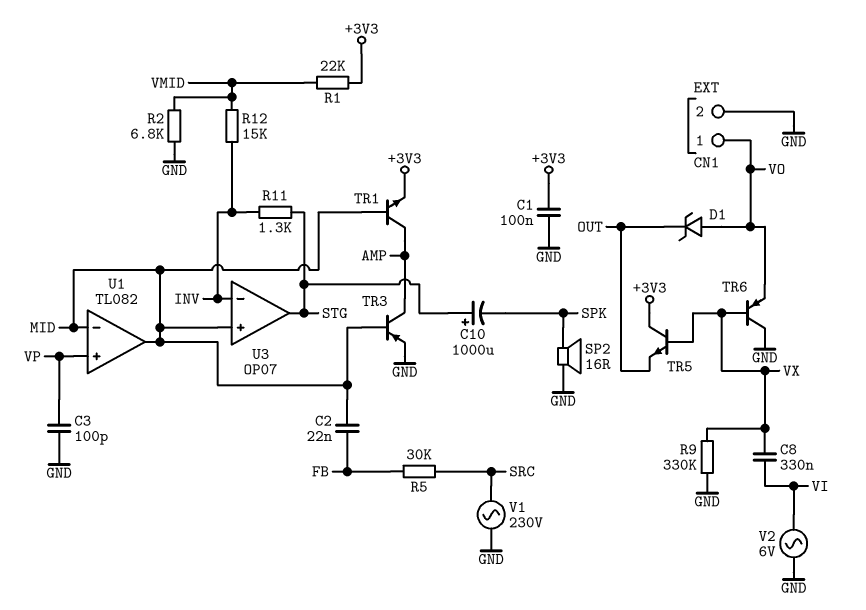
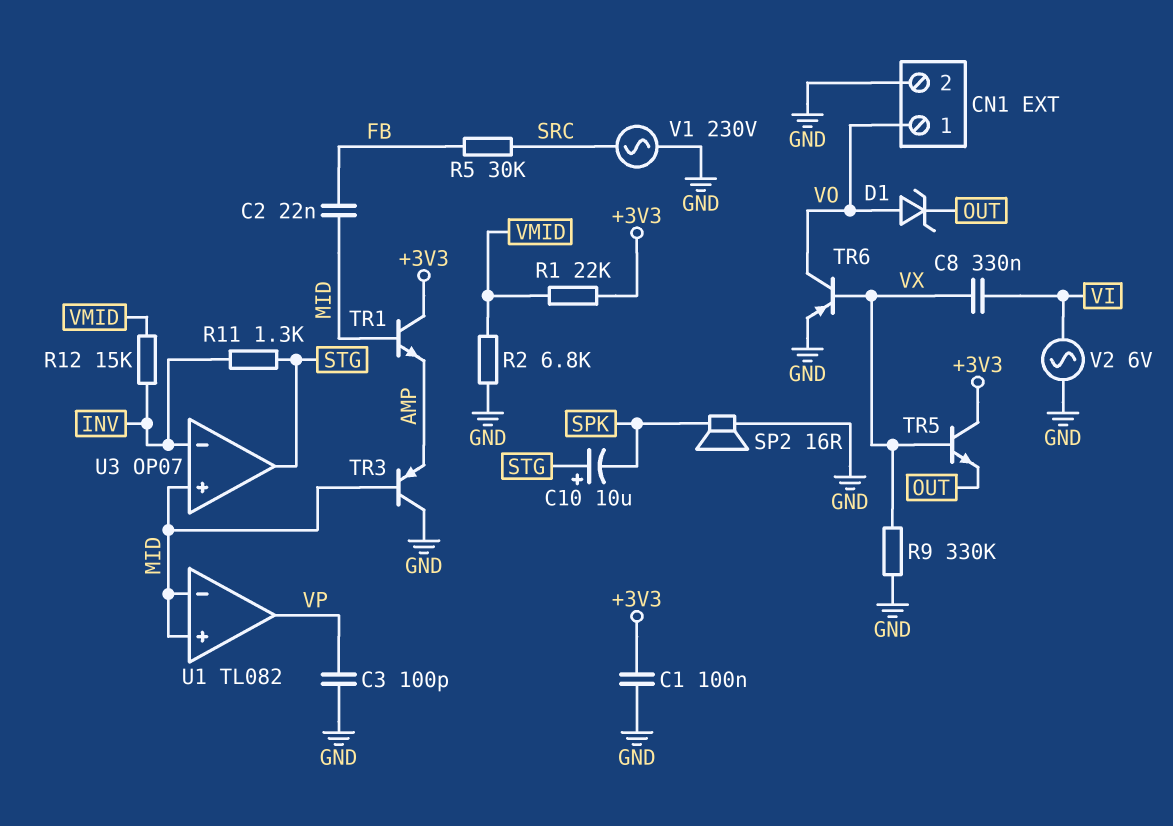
C10: 1000uF (plus STG, minus SPK) -> 10uF (plus STG, minus SPK)
TR1: NPN (B MID, C AMP, E +3V3) -> NPN (B MID, C +3V3, E AMP)
TR3: PNP (B MID, C AMP, E GND) -> PNP (B MID, C GND, E AMP)
TR6: PNP (B VX, C GND, E VO) -> PNP (B VX, C VO, E GND)
U1 pin in+: VP -> MID
U1 pin out: MID -> VP

